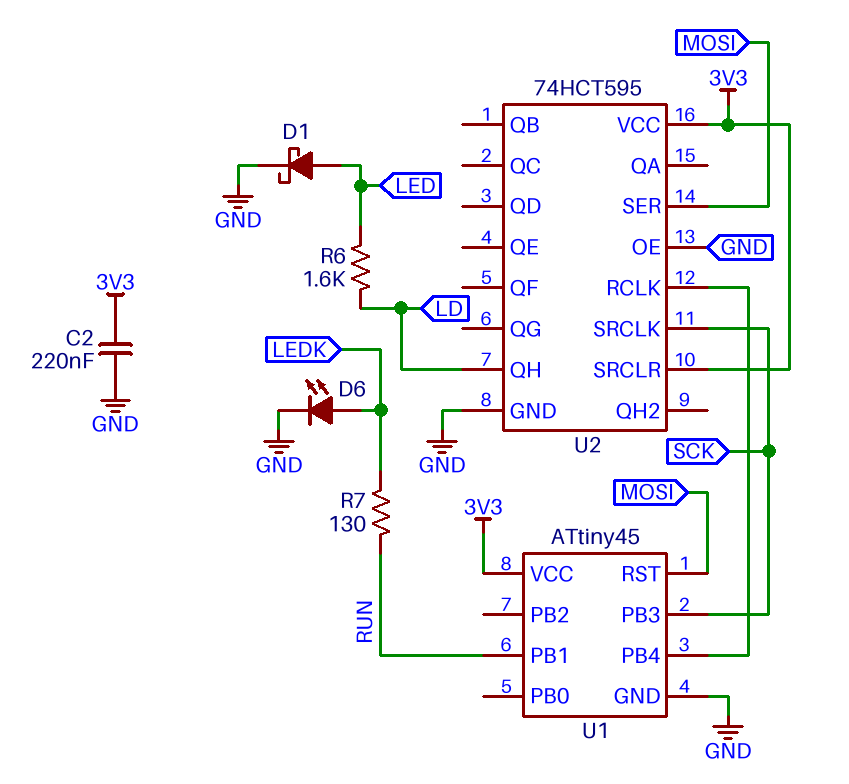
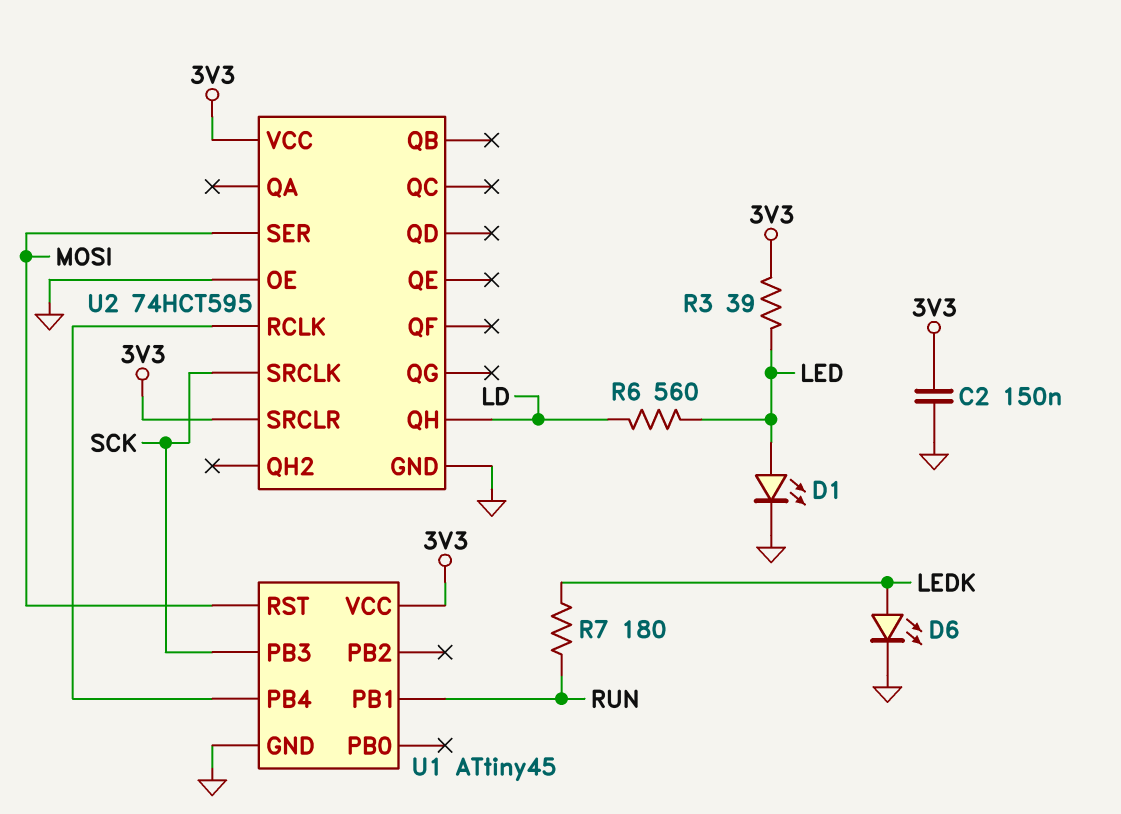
C2: 220nF (3V3, GND) -> 150nF (3V3, GND)
D1: schottky (A LED, K GND) -> LED (A LED, K GND)
R3: none -> 39 (3V3, LED)
R6: 1.6k (LD, LED) -> 560 (LD, LED)
R7: 130 (LEDK, RUN) -> 180 (LEDK, RUN)

